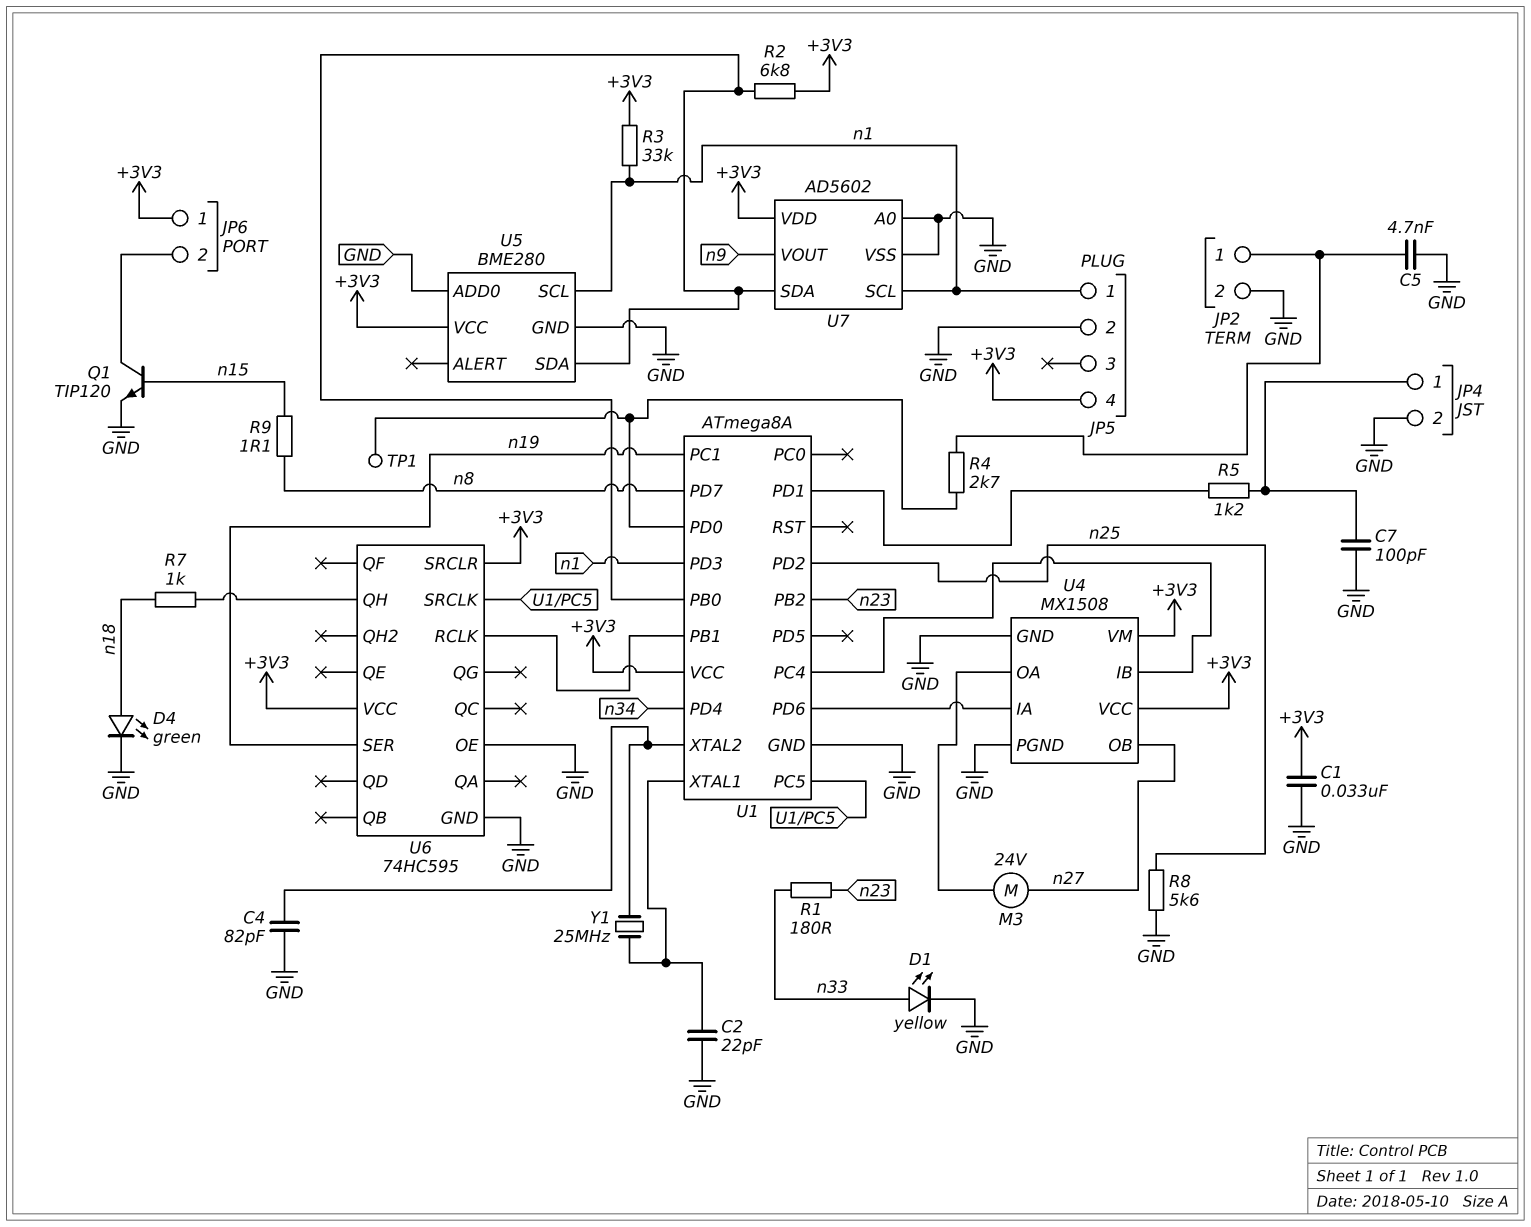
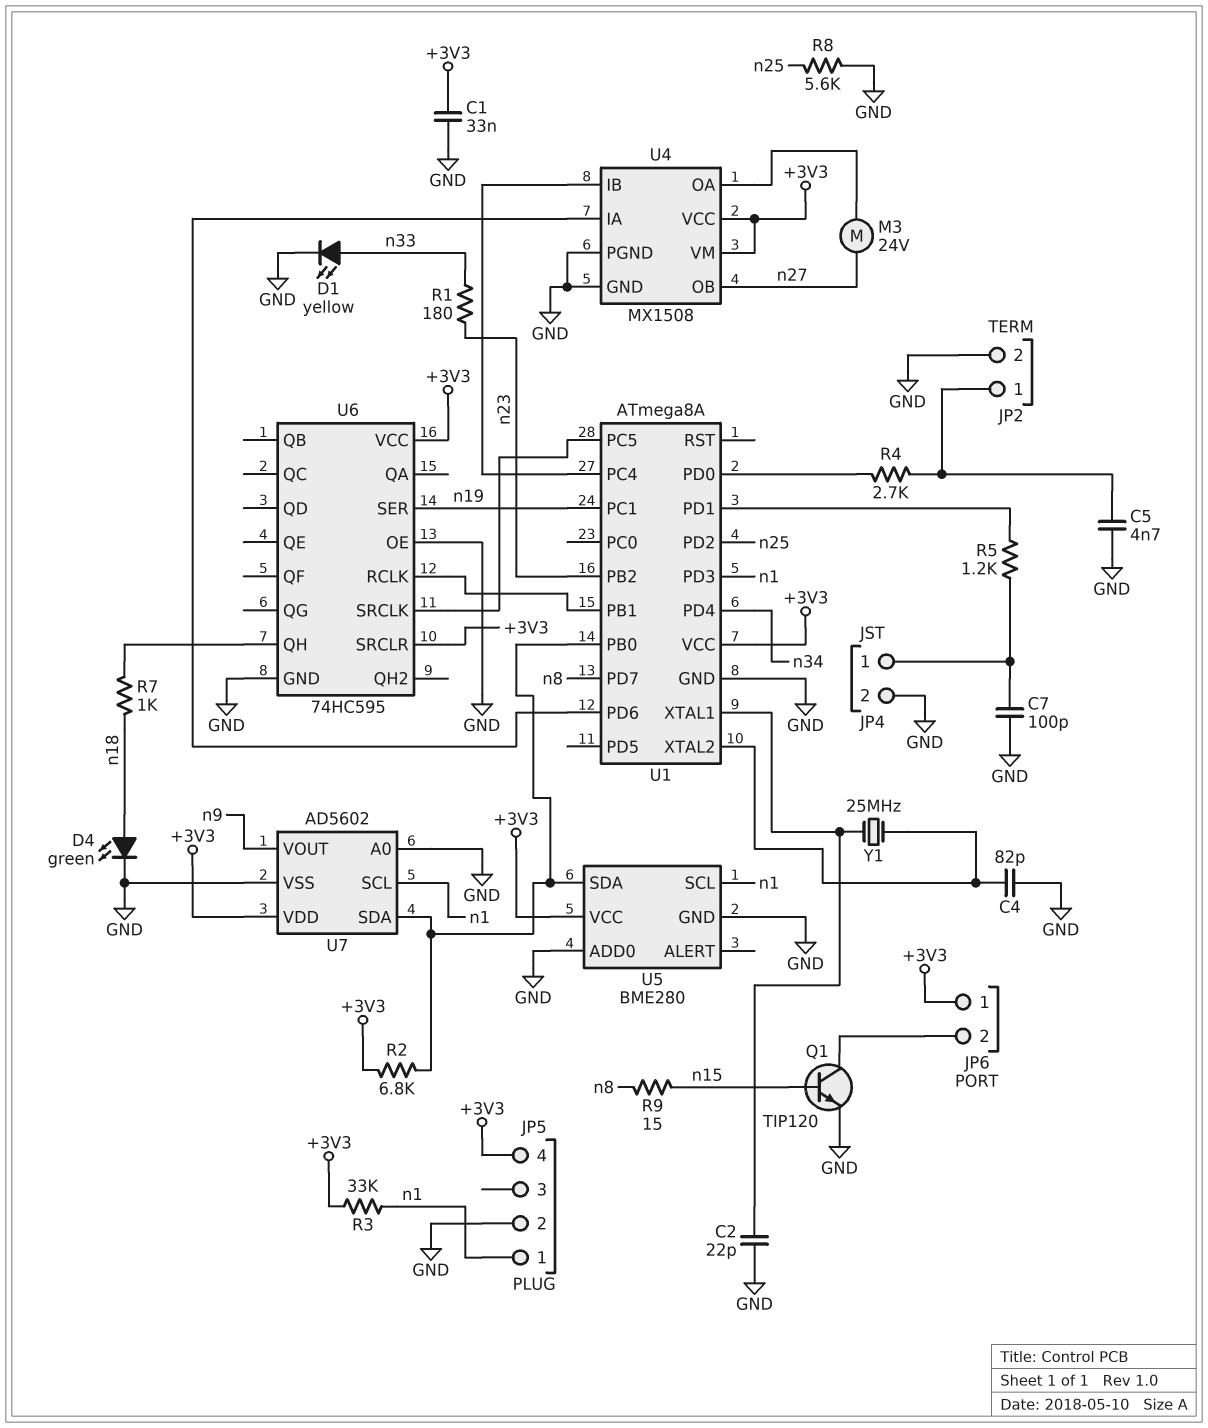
R9: 1.1 (n8, n15) -> 15 (n8, n15)
TP1: test point (U1/PD0) -> none

